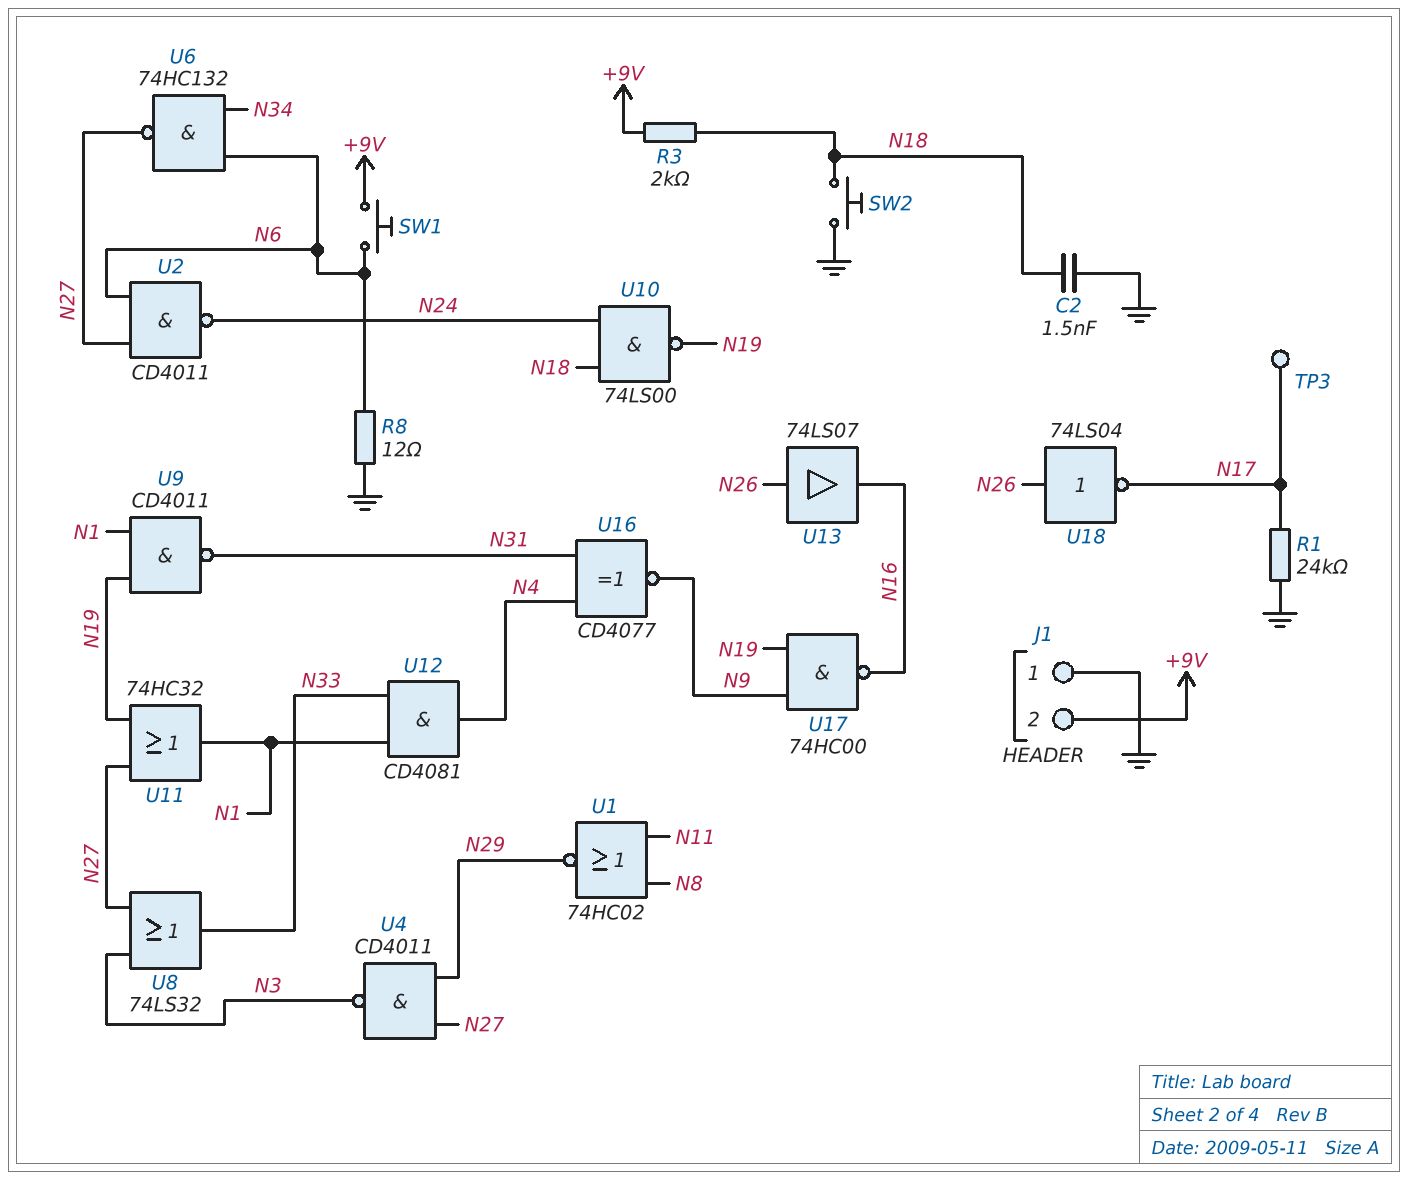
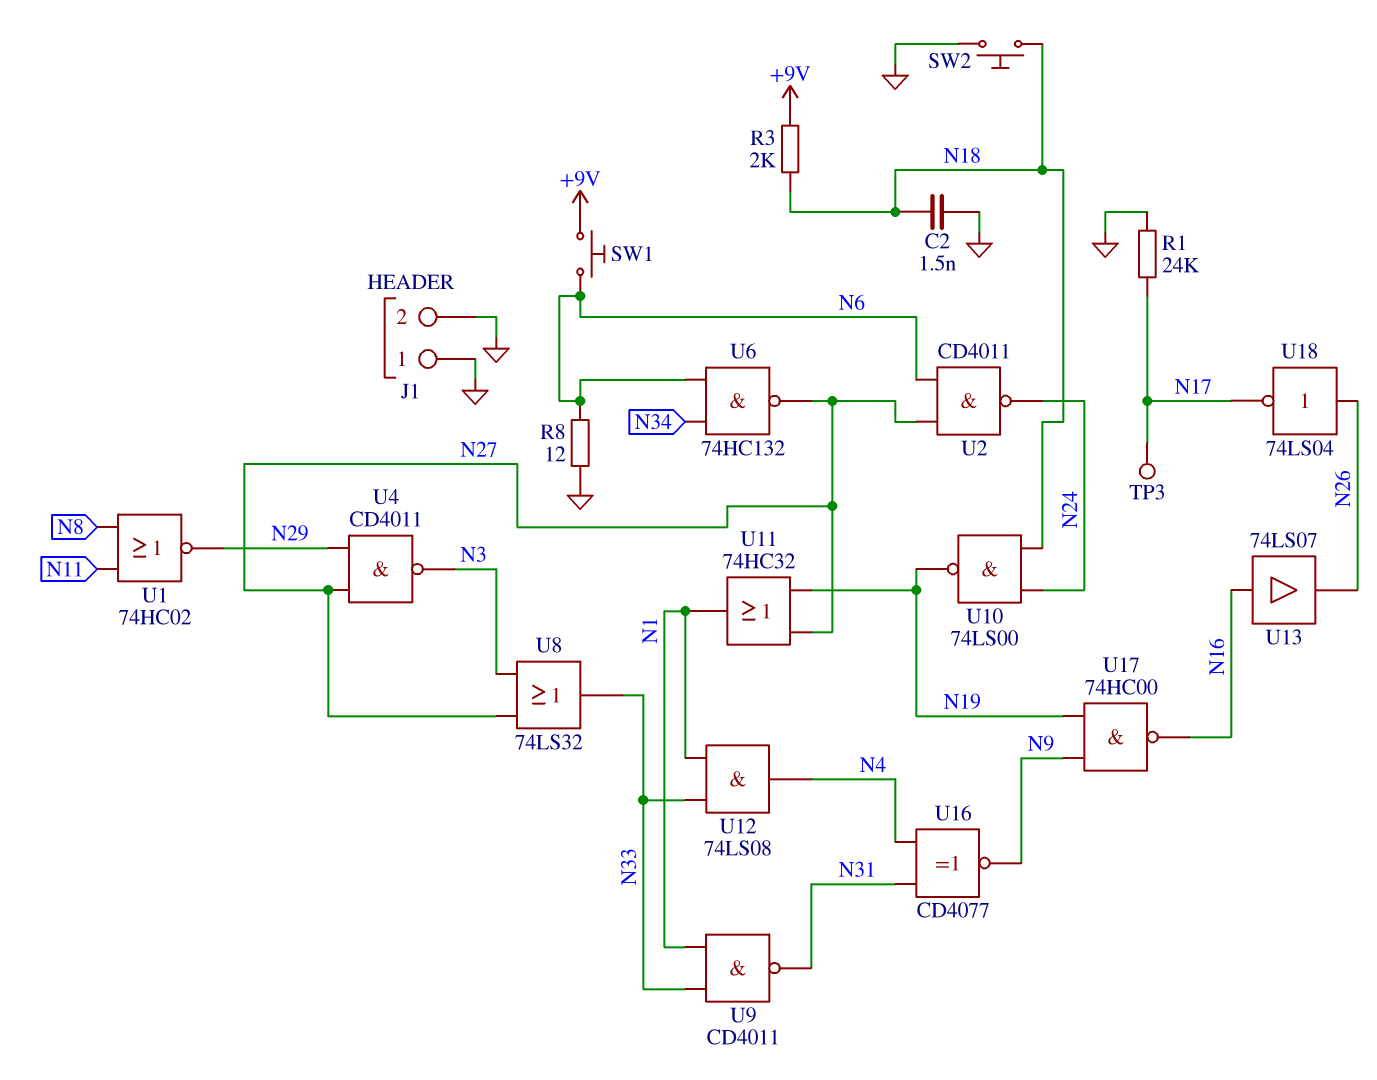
J1 pin 2: +9V -> GND
U9: NAND CD4011 (in N1, in N19, out N31) -> NAND CD4011 (in N1, in N33, out N31)
U12: AND CD4081 (in N1, in N33, out N4) -> AND 74LS08 (in N1, in N33, out N4)
U13: buffer 74LS07 (in N26, out N16) -> buffer 74LS07 (in N16, out N26)

